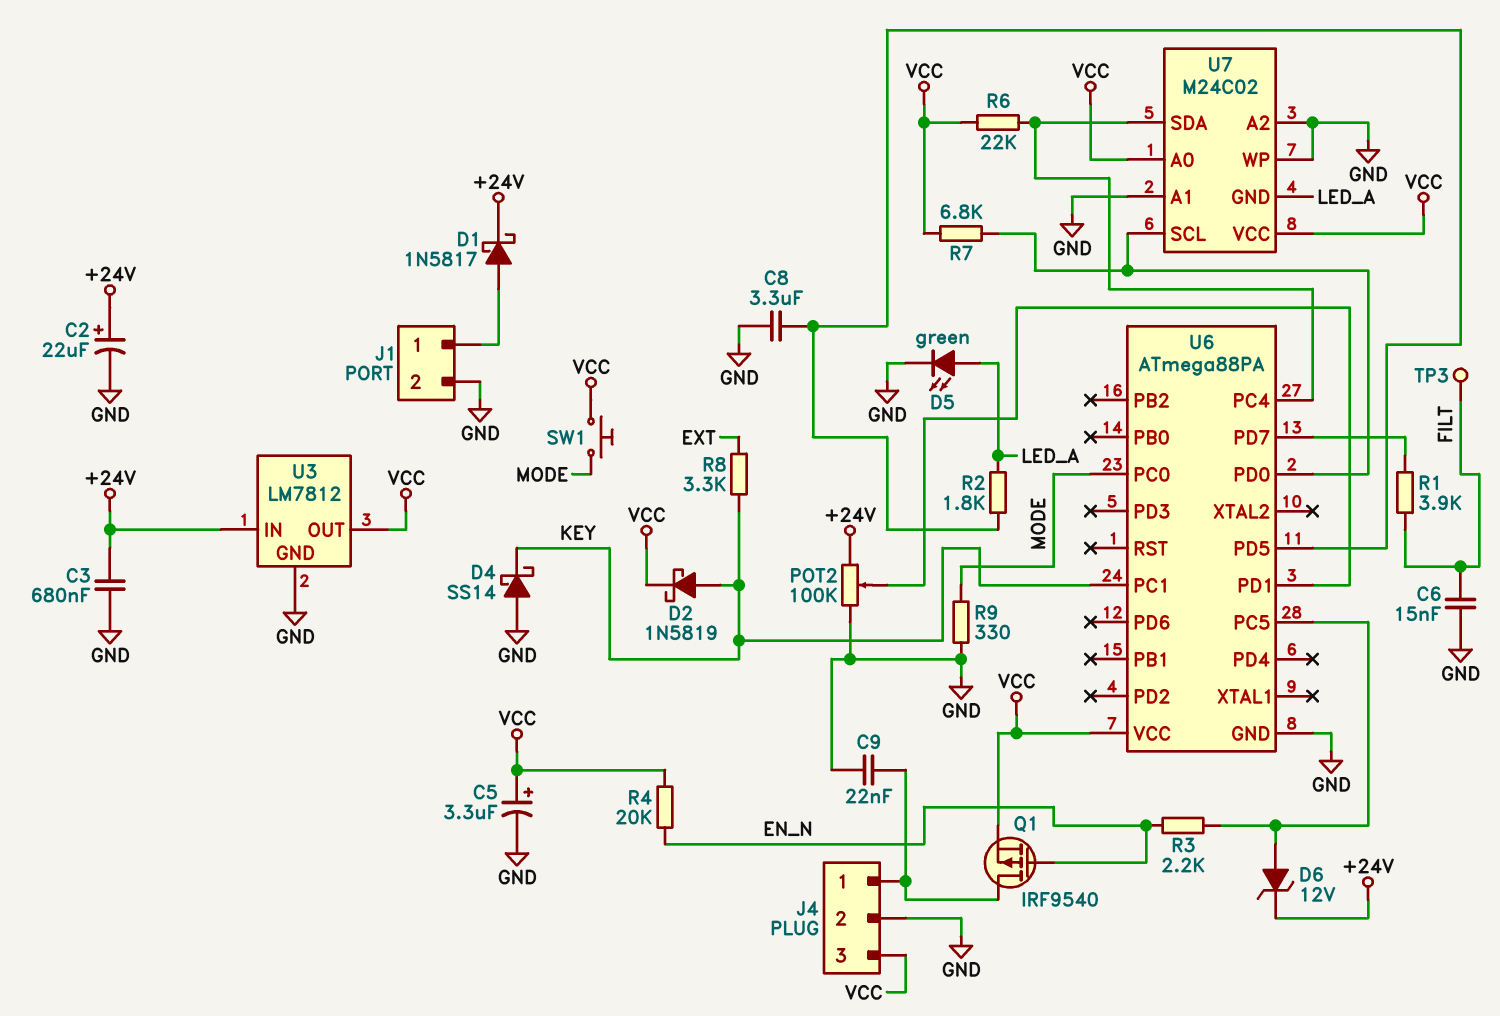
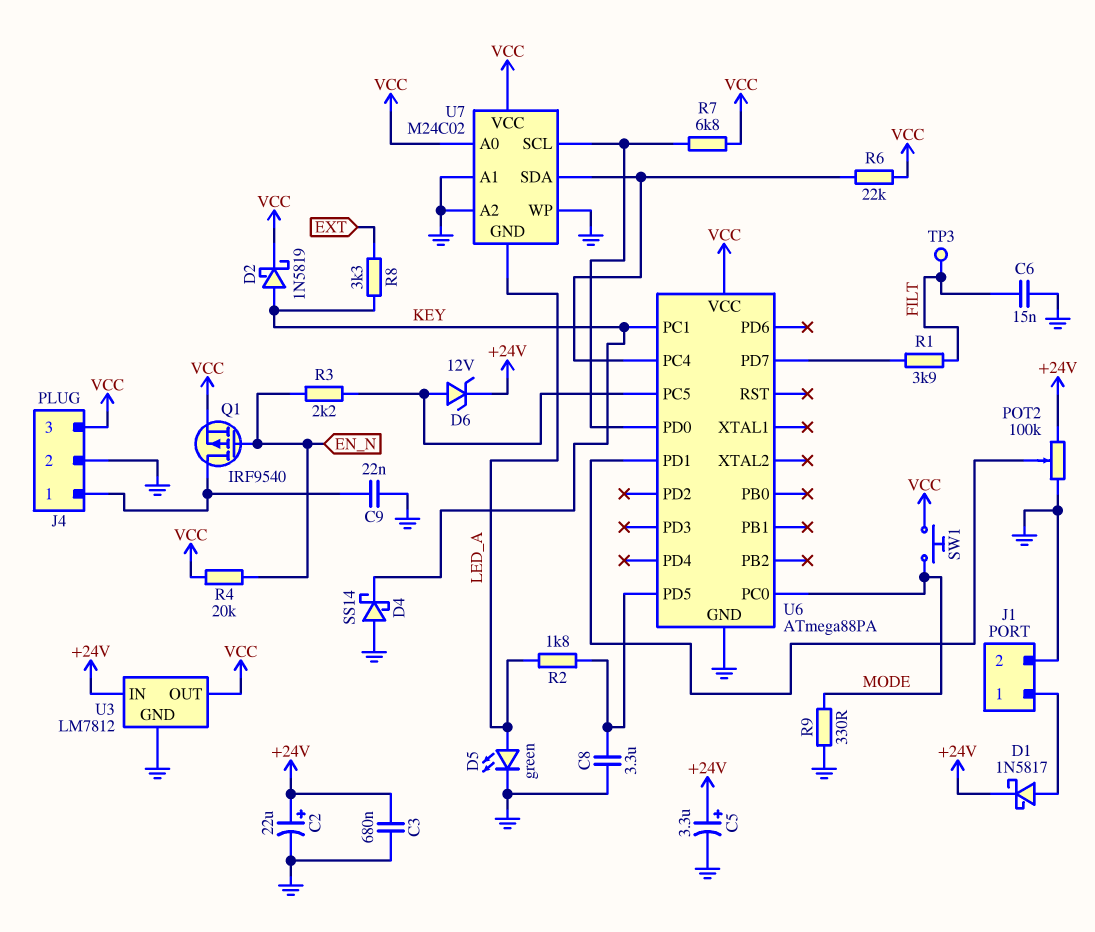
C5: 3.3uF (plus VCC, minus GND) -> 3.3uF (plus +24V, minus GND)

